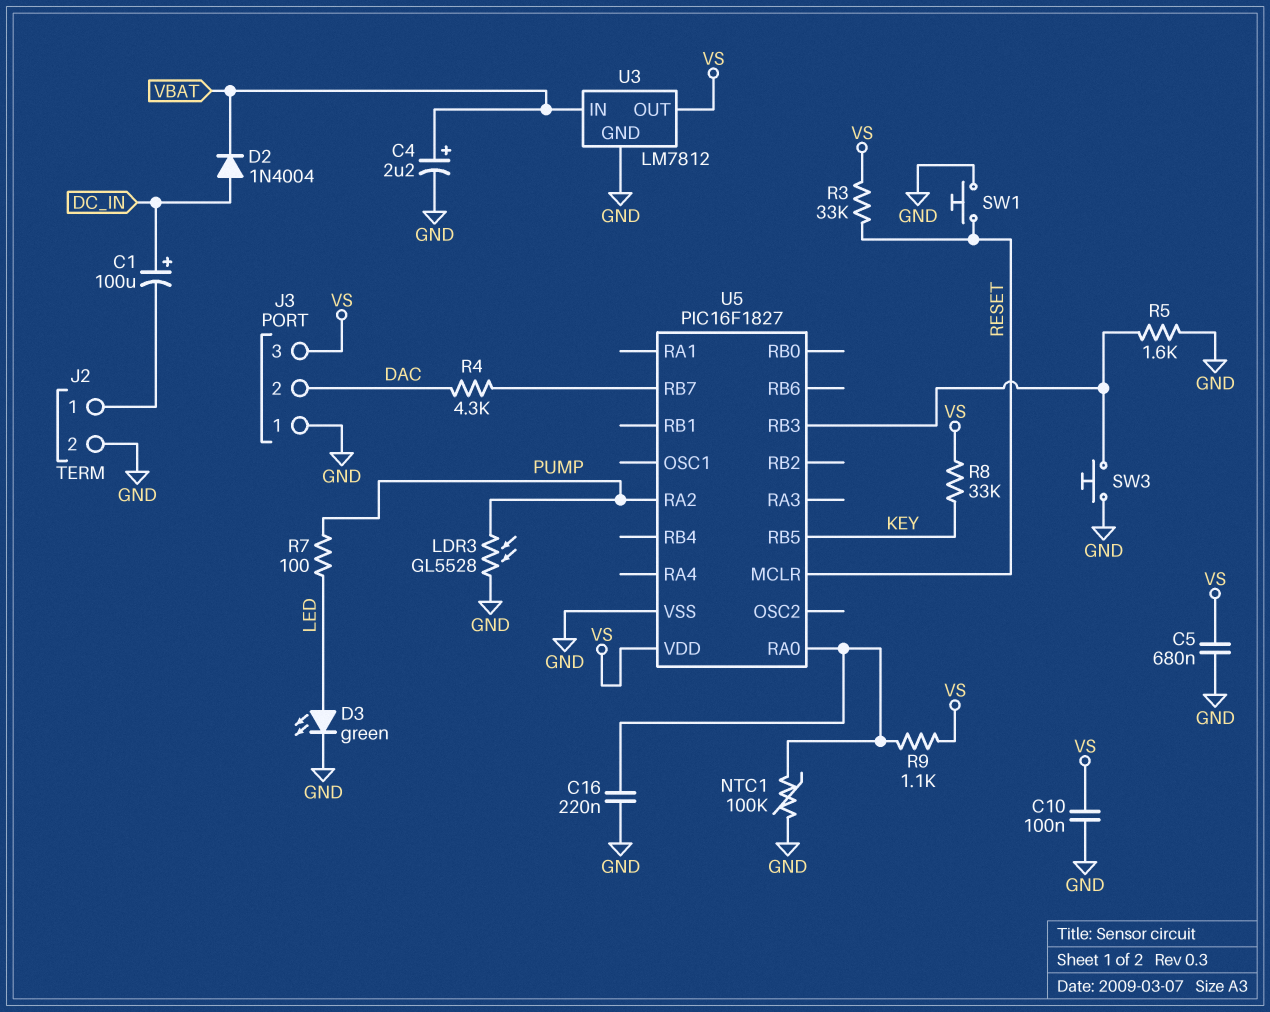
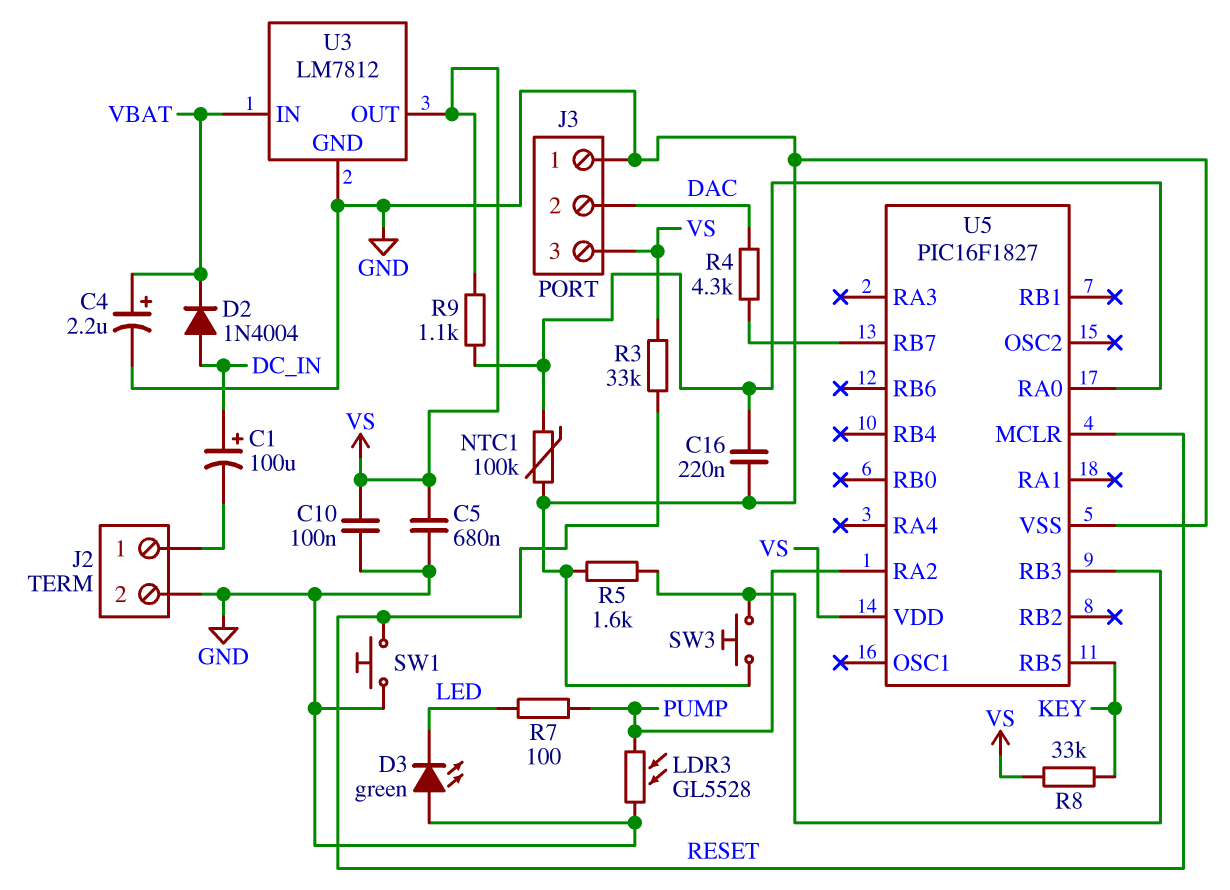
D3: LED green (A LED, K GND) -> LED green (A GND, K LED)

